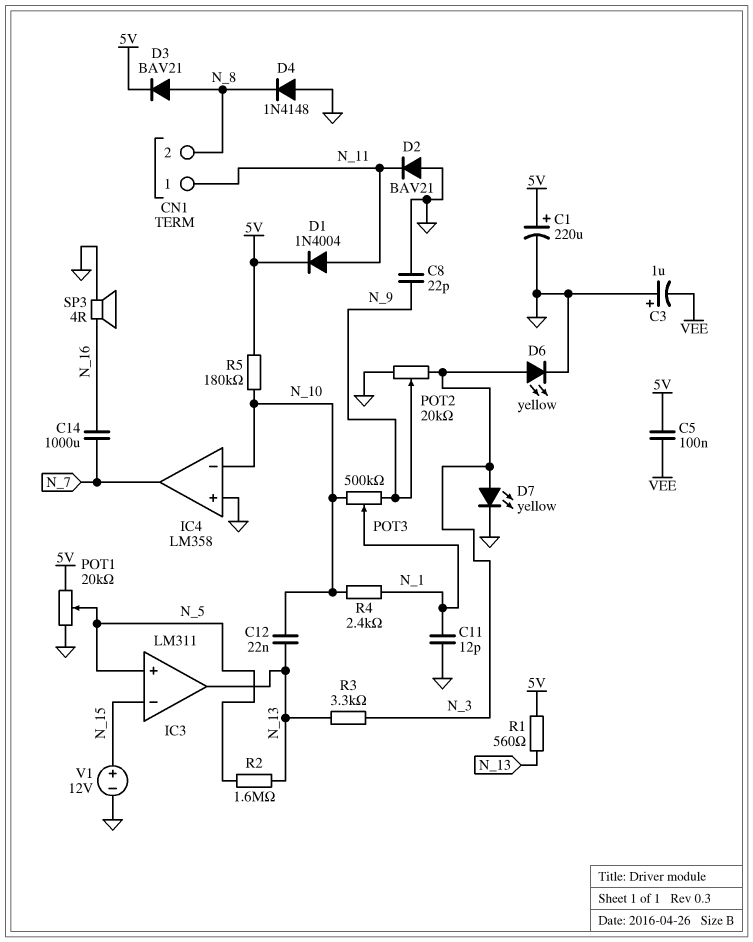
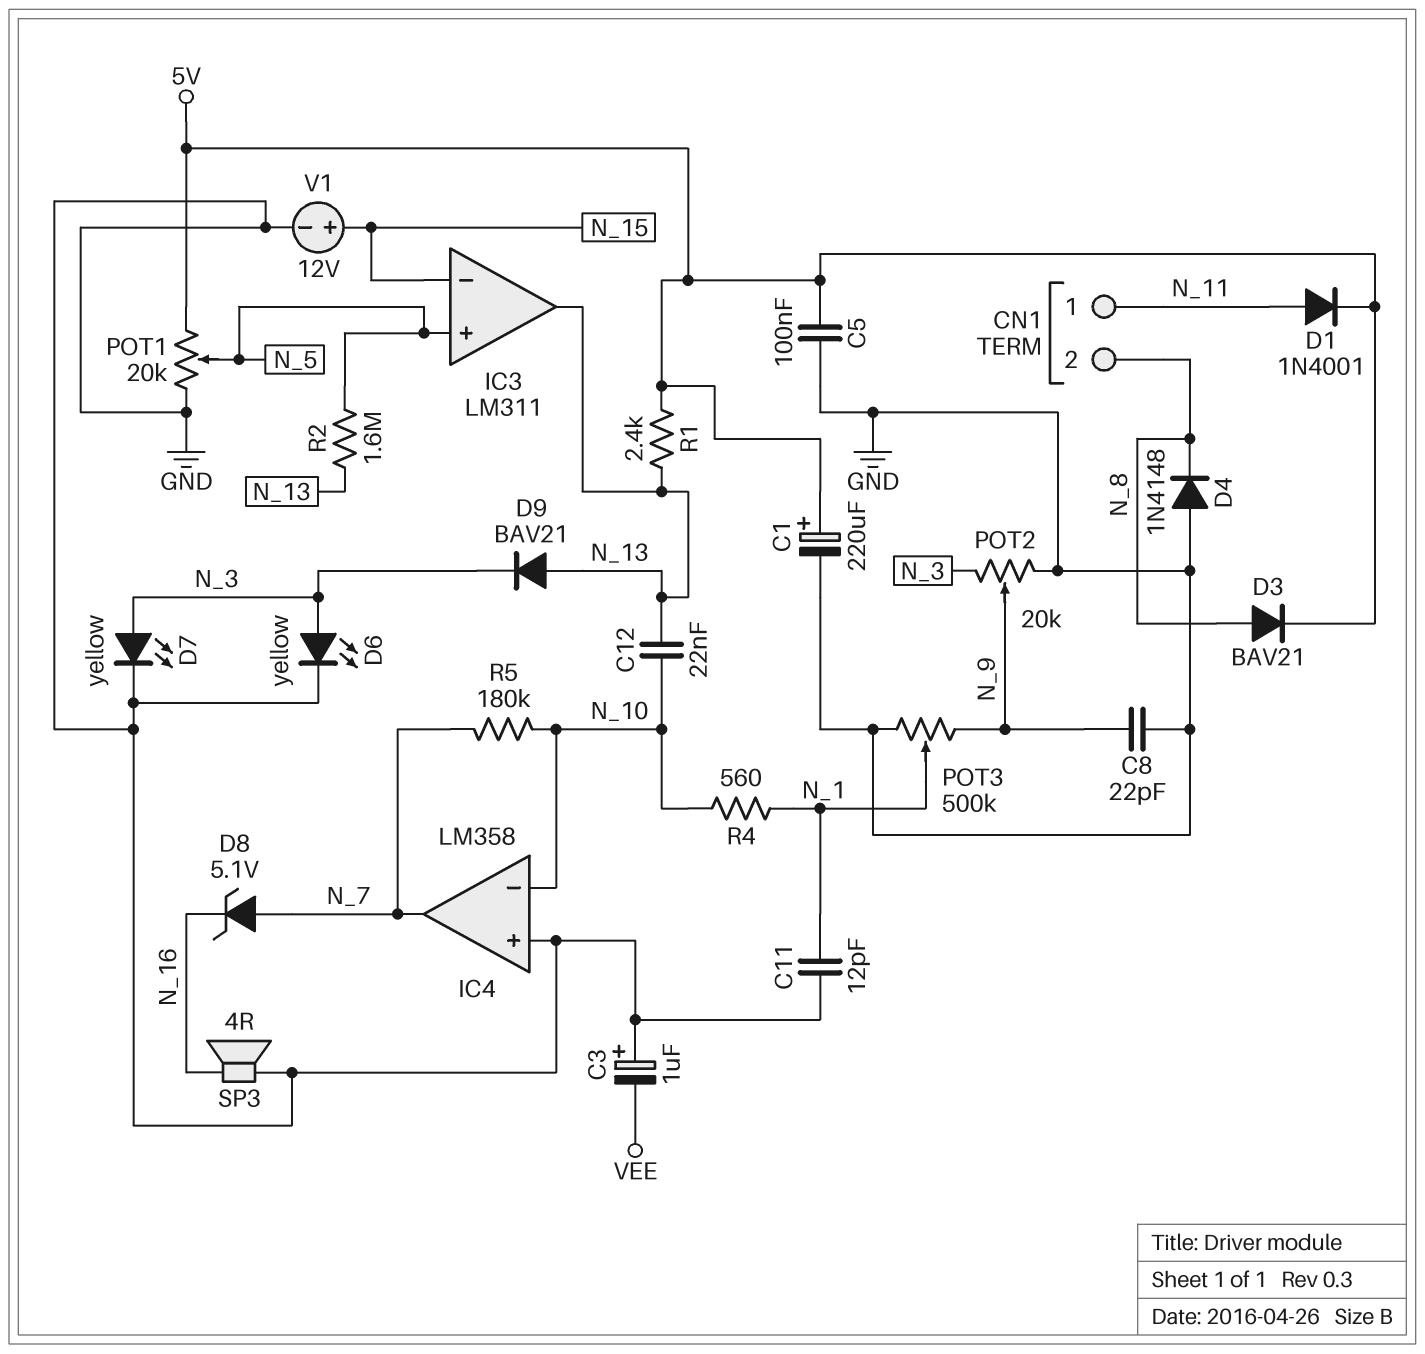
C5: 100nF (5V, VEE) -> 100nF (5V, GND)
C14: 1000uF (N_7, N_16) -> none
D1: diode 1N4004 (A N_11, K 5V) -> diode 1N4001 (A N_11, K 5V)
D2: diode BAV21 (A GND, K N_11) -> none
D8: none -> zener 5.1V (A N_7, K N_16)
D9: none -> diode BAV21 (A N_13, K N_3)
POT3: 500k (N_9, N_10, wiper N_1) -> 500k (GND, N_9, wiper N_1)
R1: 560 (5V, N_13) -> 2.4k (5V, N_13)
R3: 3.3k (N_3, N_13) -> none
R4: 2.4k (N_1, N_10) -> 560 (N_1, N_10)
R5: 180k (5V, N_10) -> 180k (N_7, N_10)

